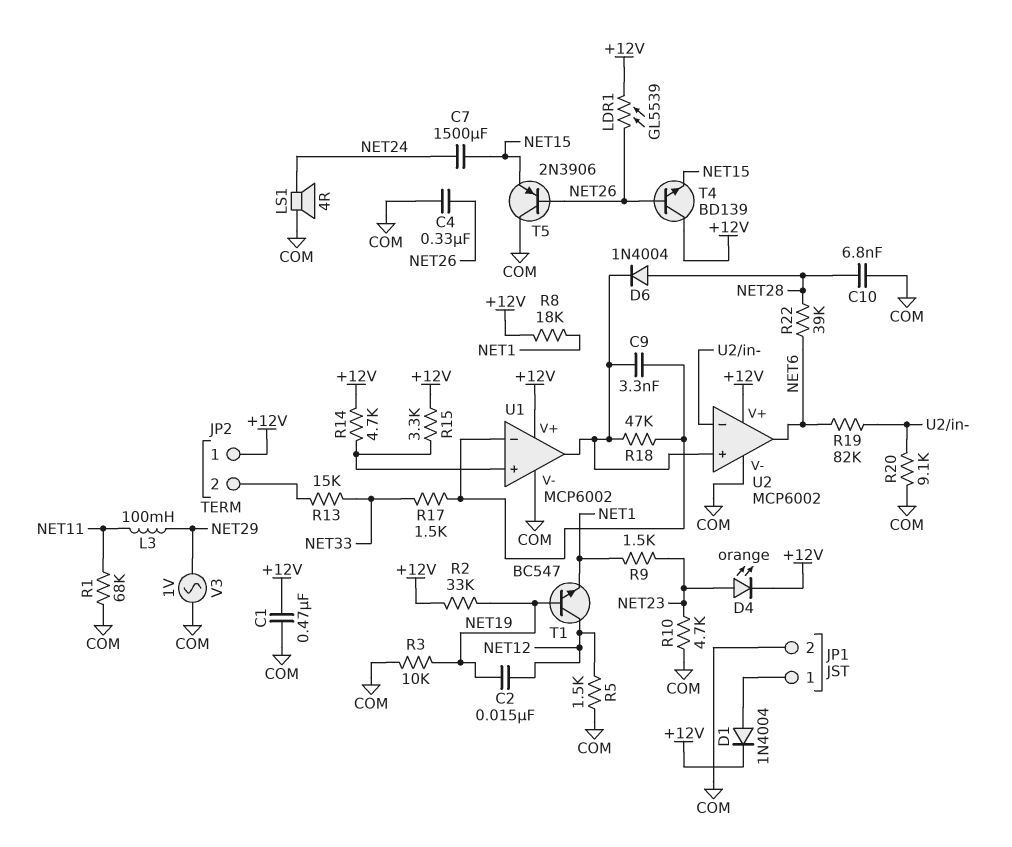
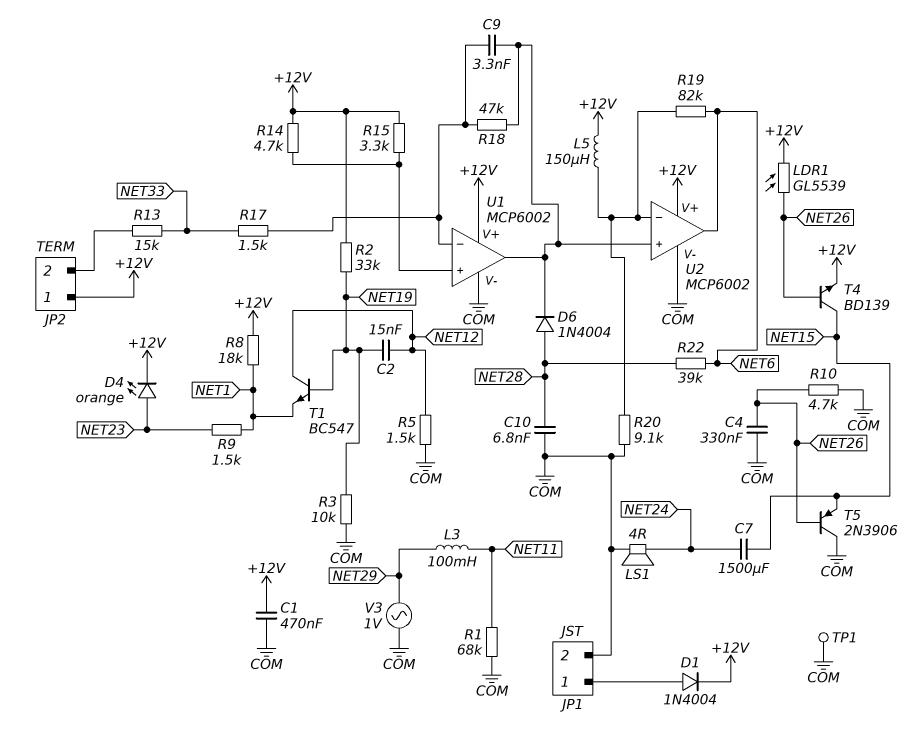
L5: none -> 150uH (+12V, U2/in-)
R10: 4.7k (COM, NET23) -> 4.7k (COM, NET26)
T4: NPN BD139 (B NET26, C +12V, E NET15) -> NPN BD139 (B NET26, C NET15, E +12V)
TP1: none -> test point (COM)

